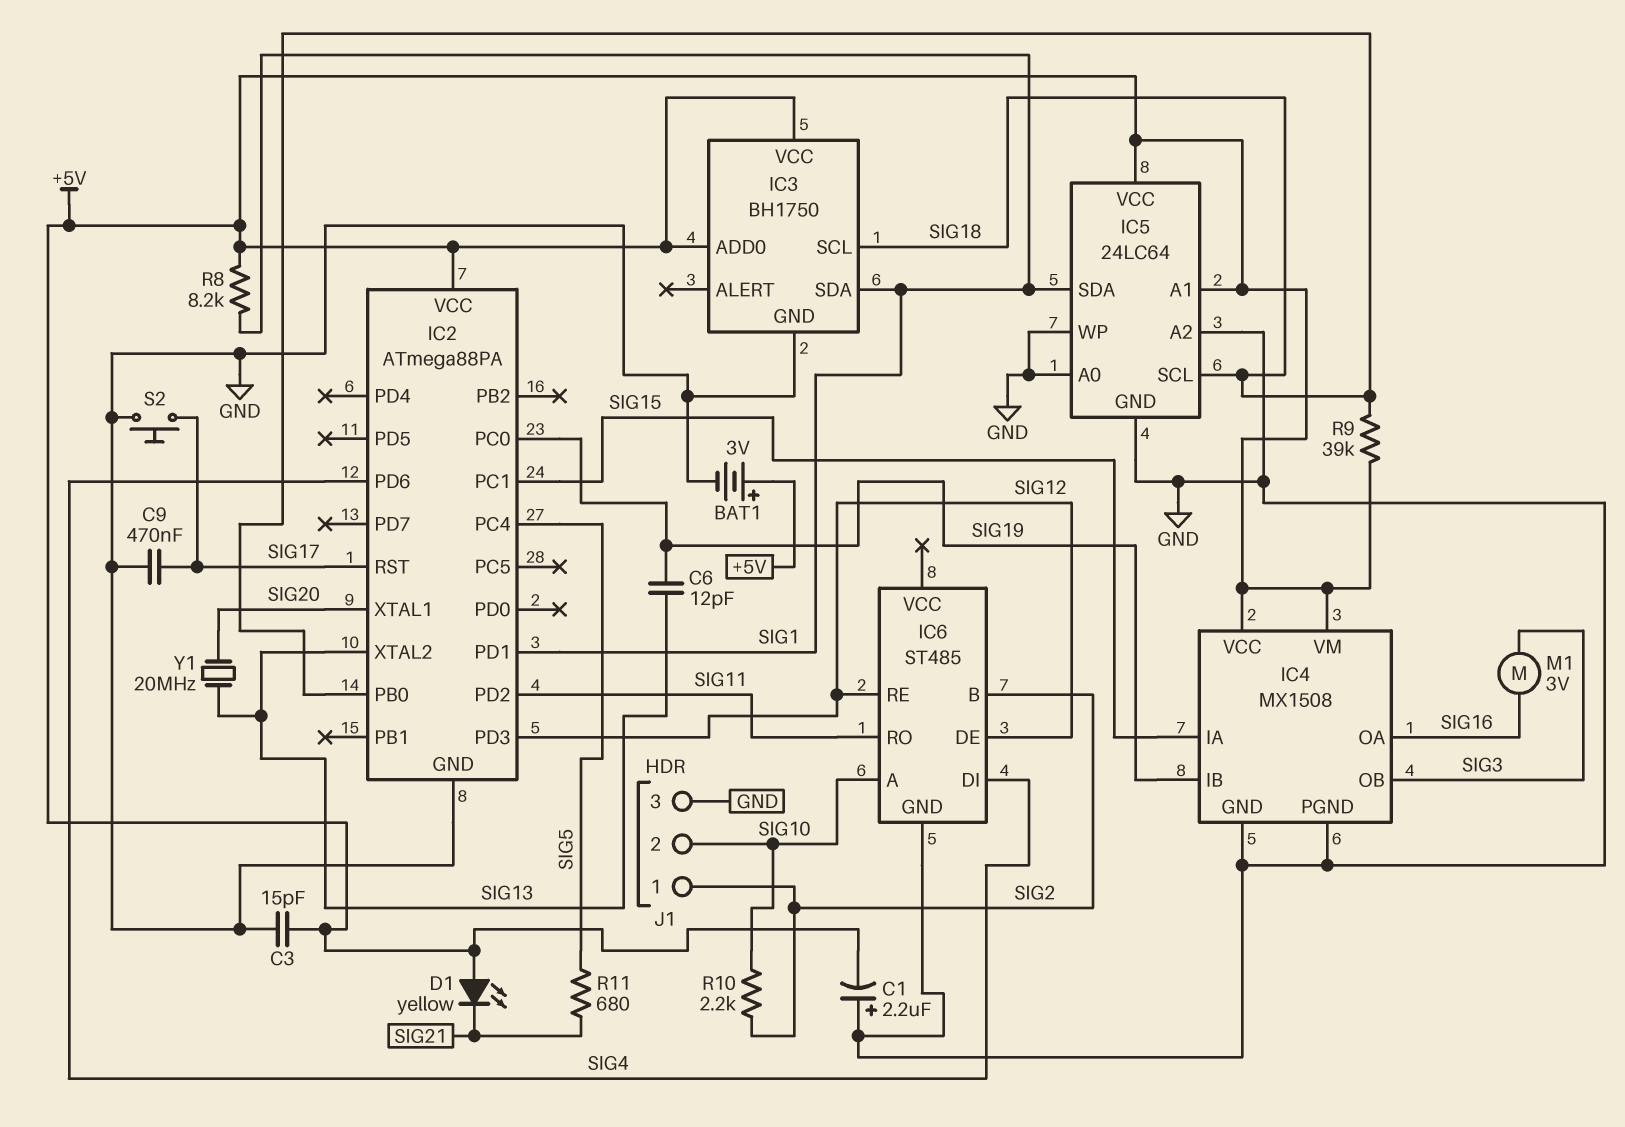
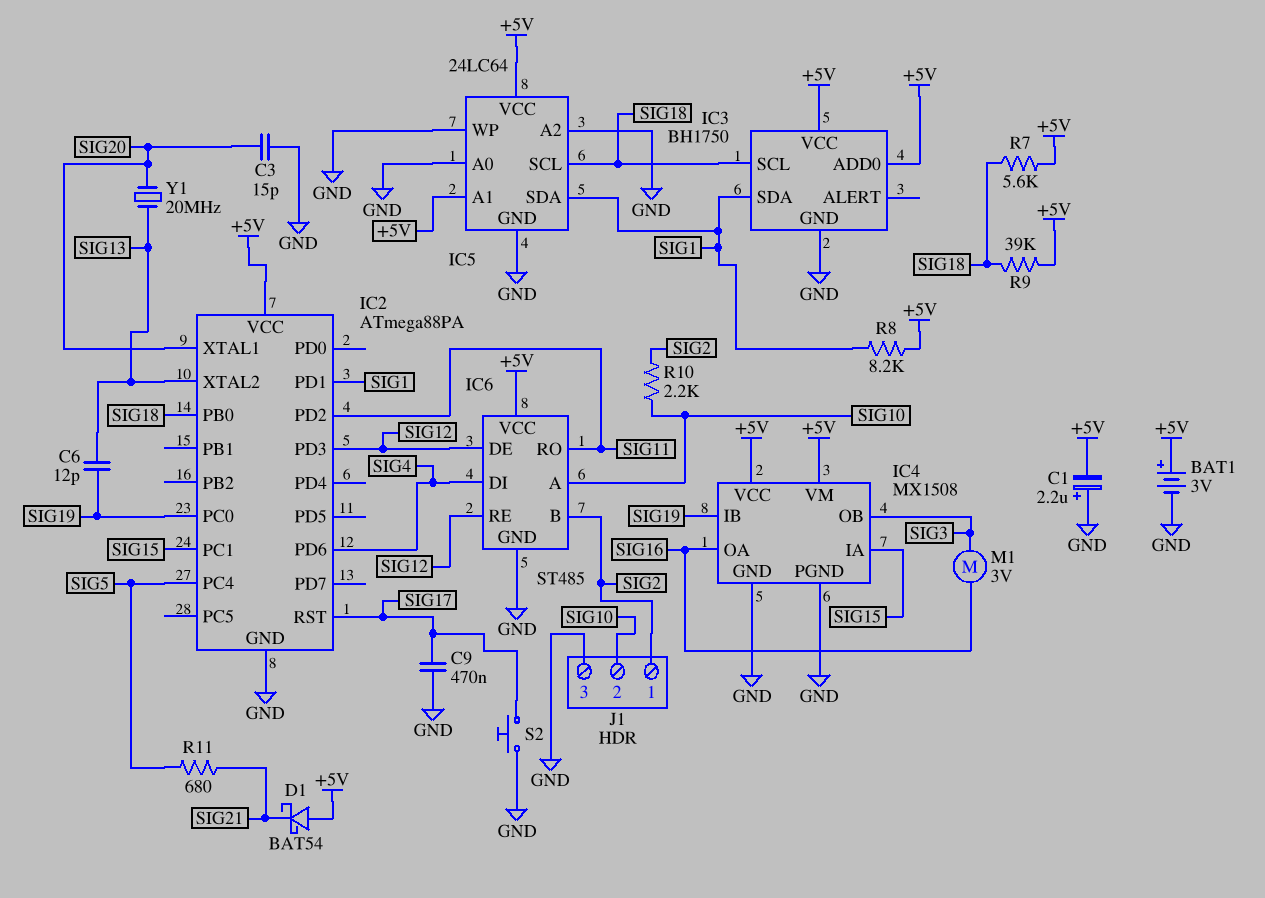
C3: 15pF (+5V, GND) -> 15pF (GND, SIG20)
D1: LED yellow (A +5V, K SIG21) -> schottky BAT54 (A +5V, K SIG21)
IC6 pin VCC: none -> +5V
R7: none -> 5.6k (+5V, SIG18)

